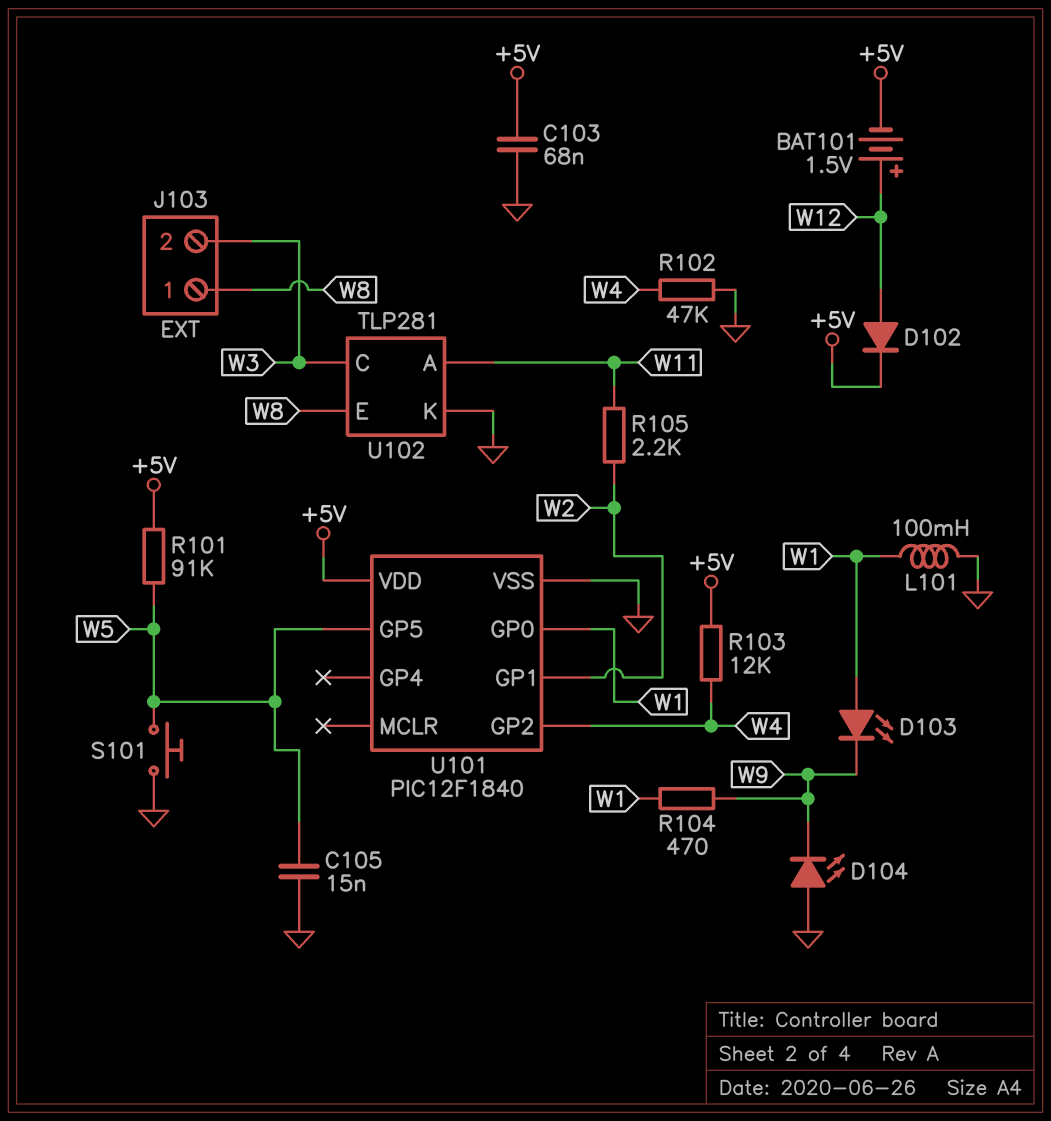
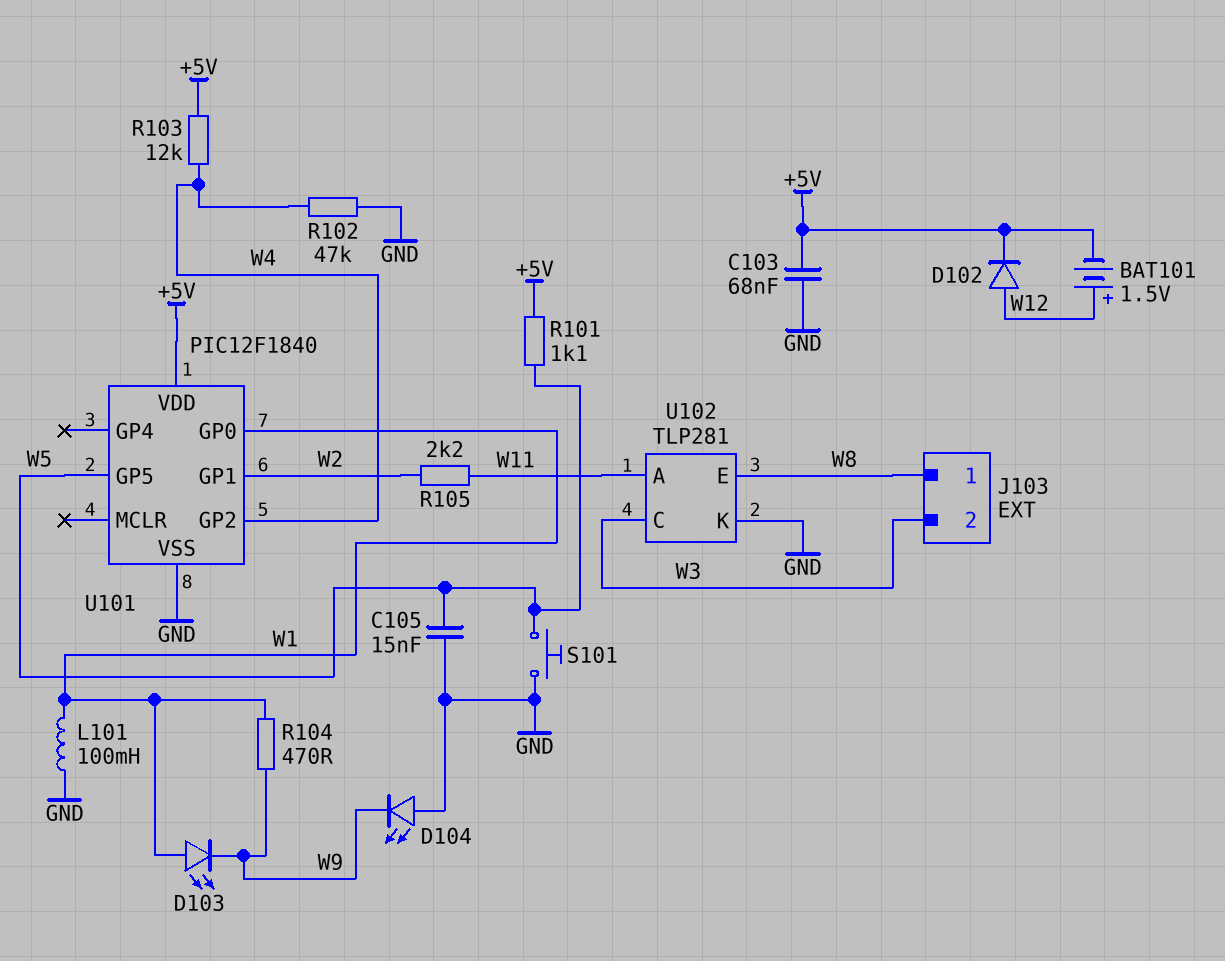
R101: 91k (+5V, W5) -> 1.1k (+5V, W5)

